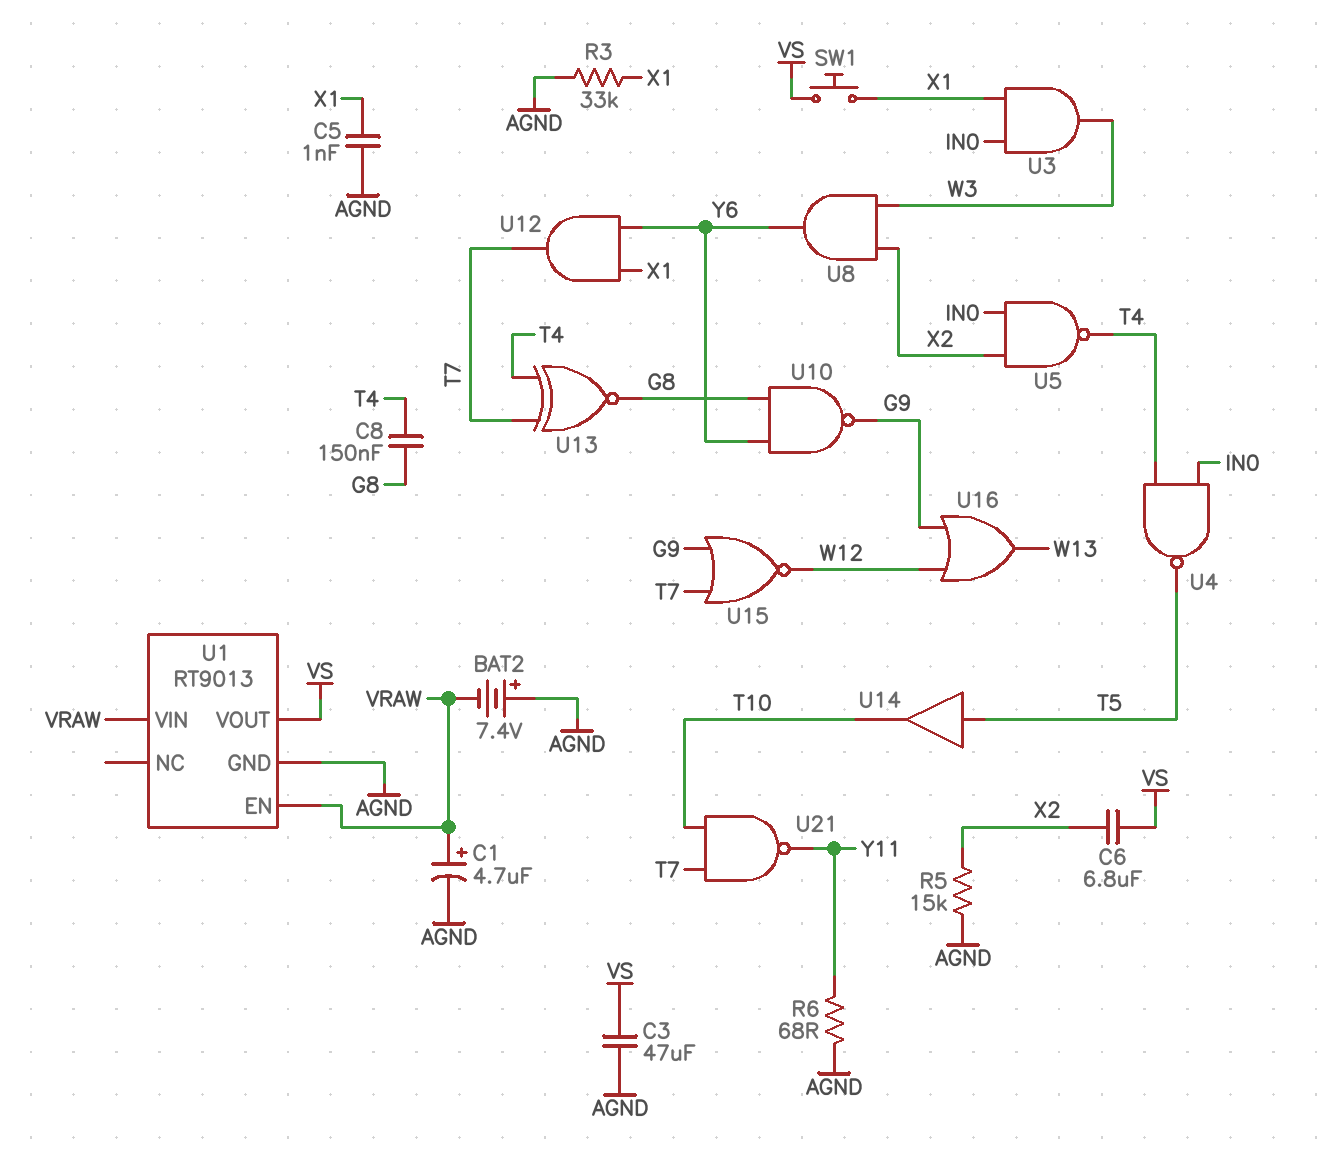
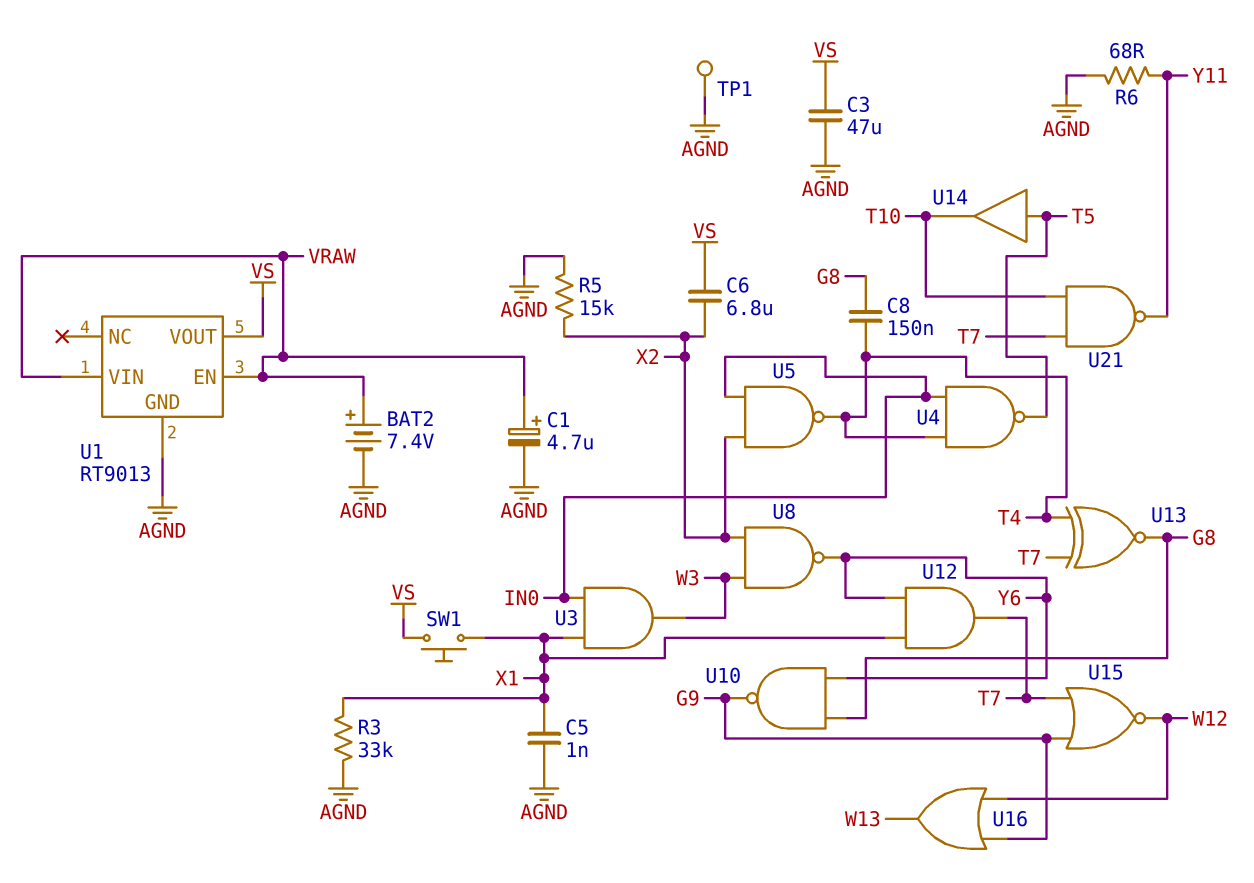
BAT2: 7.4V (plus AGND, minus VRAW) -> 7.4V (plus VRAW, minus AGND)
TP1: none -> test point (AGND)
U8: AND (in W3, in X2, out Y6) -> NAND (in W3, in X2, out Y6)

